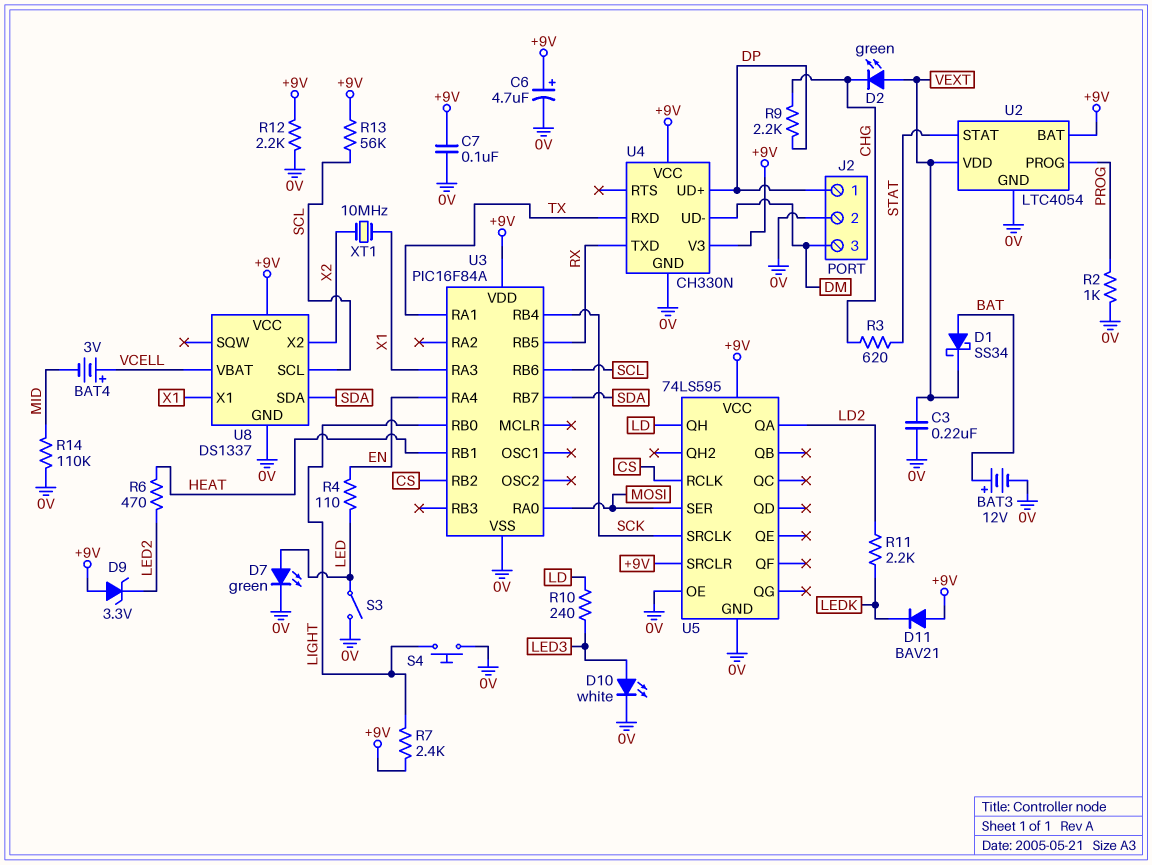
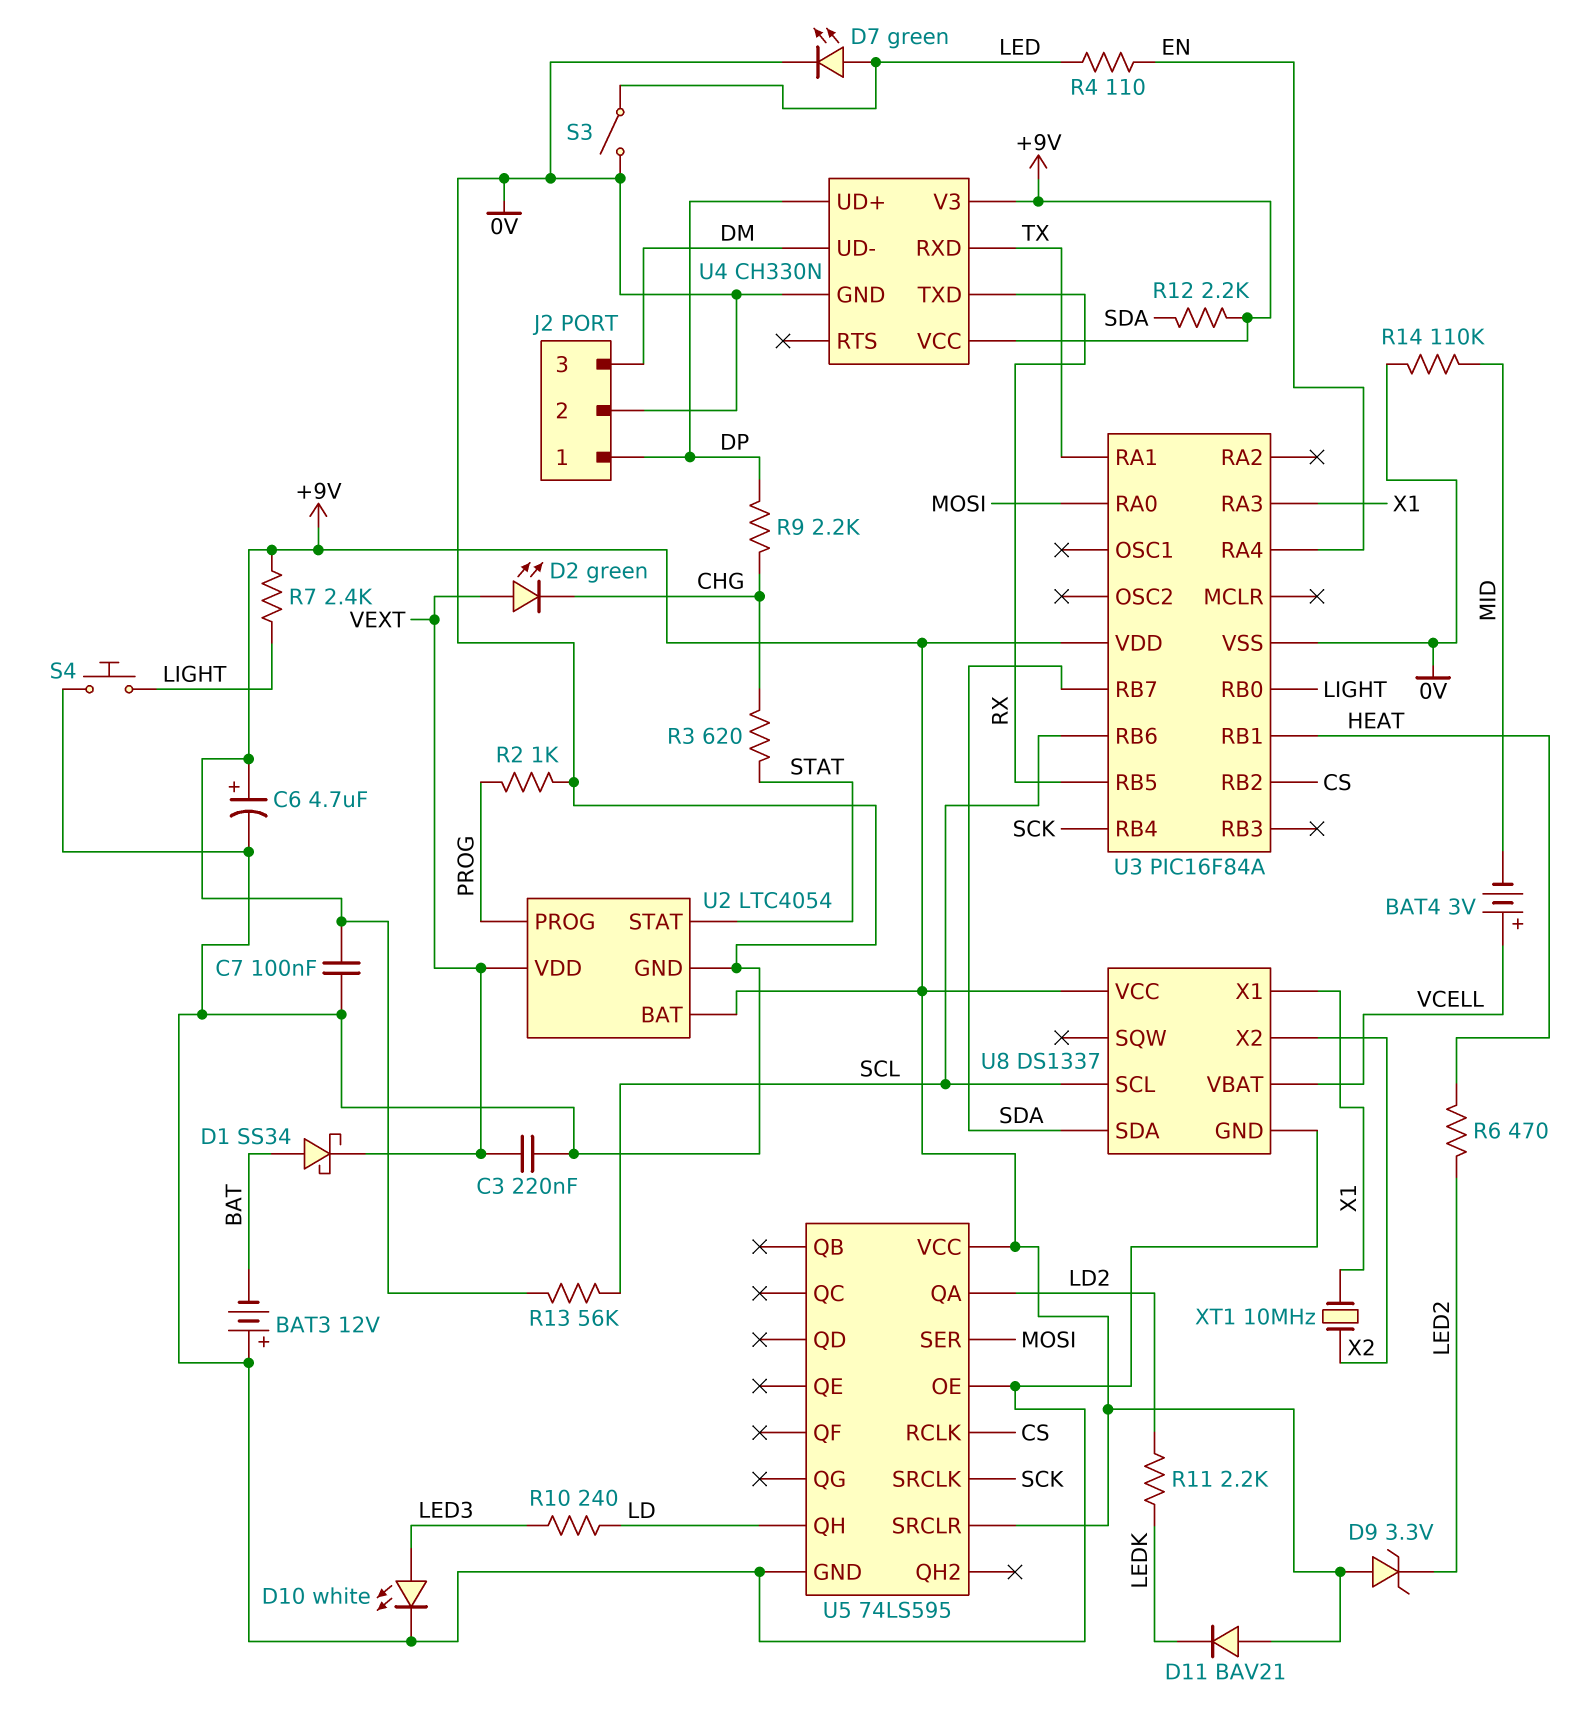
BAT3: 12V (plus BAT, minus 0V) -> 12V (plus 0V, minus BAT)
R12: 2.2k (+9V, 0V) -> 2.2k (+9V, SDA)

